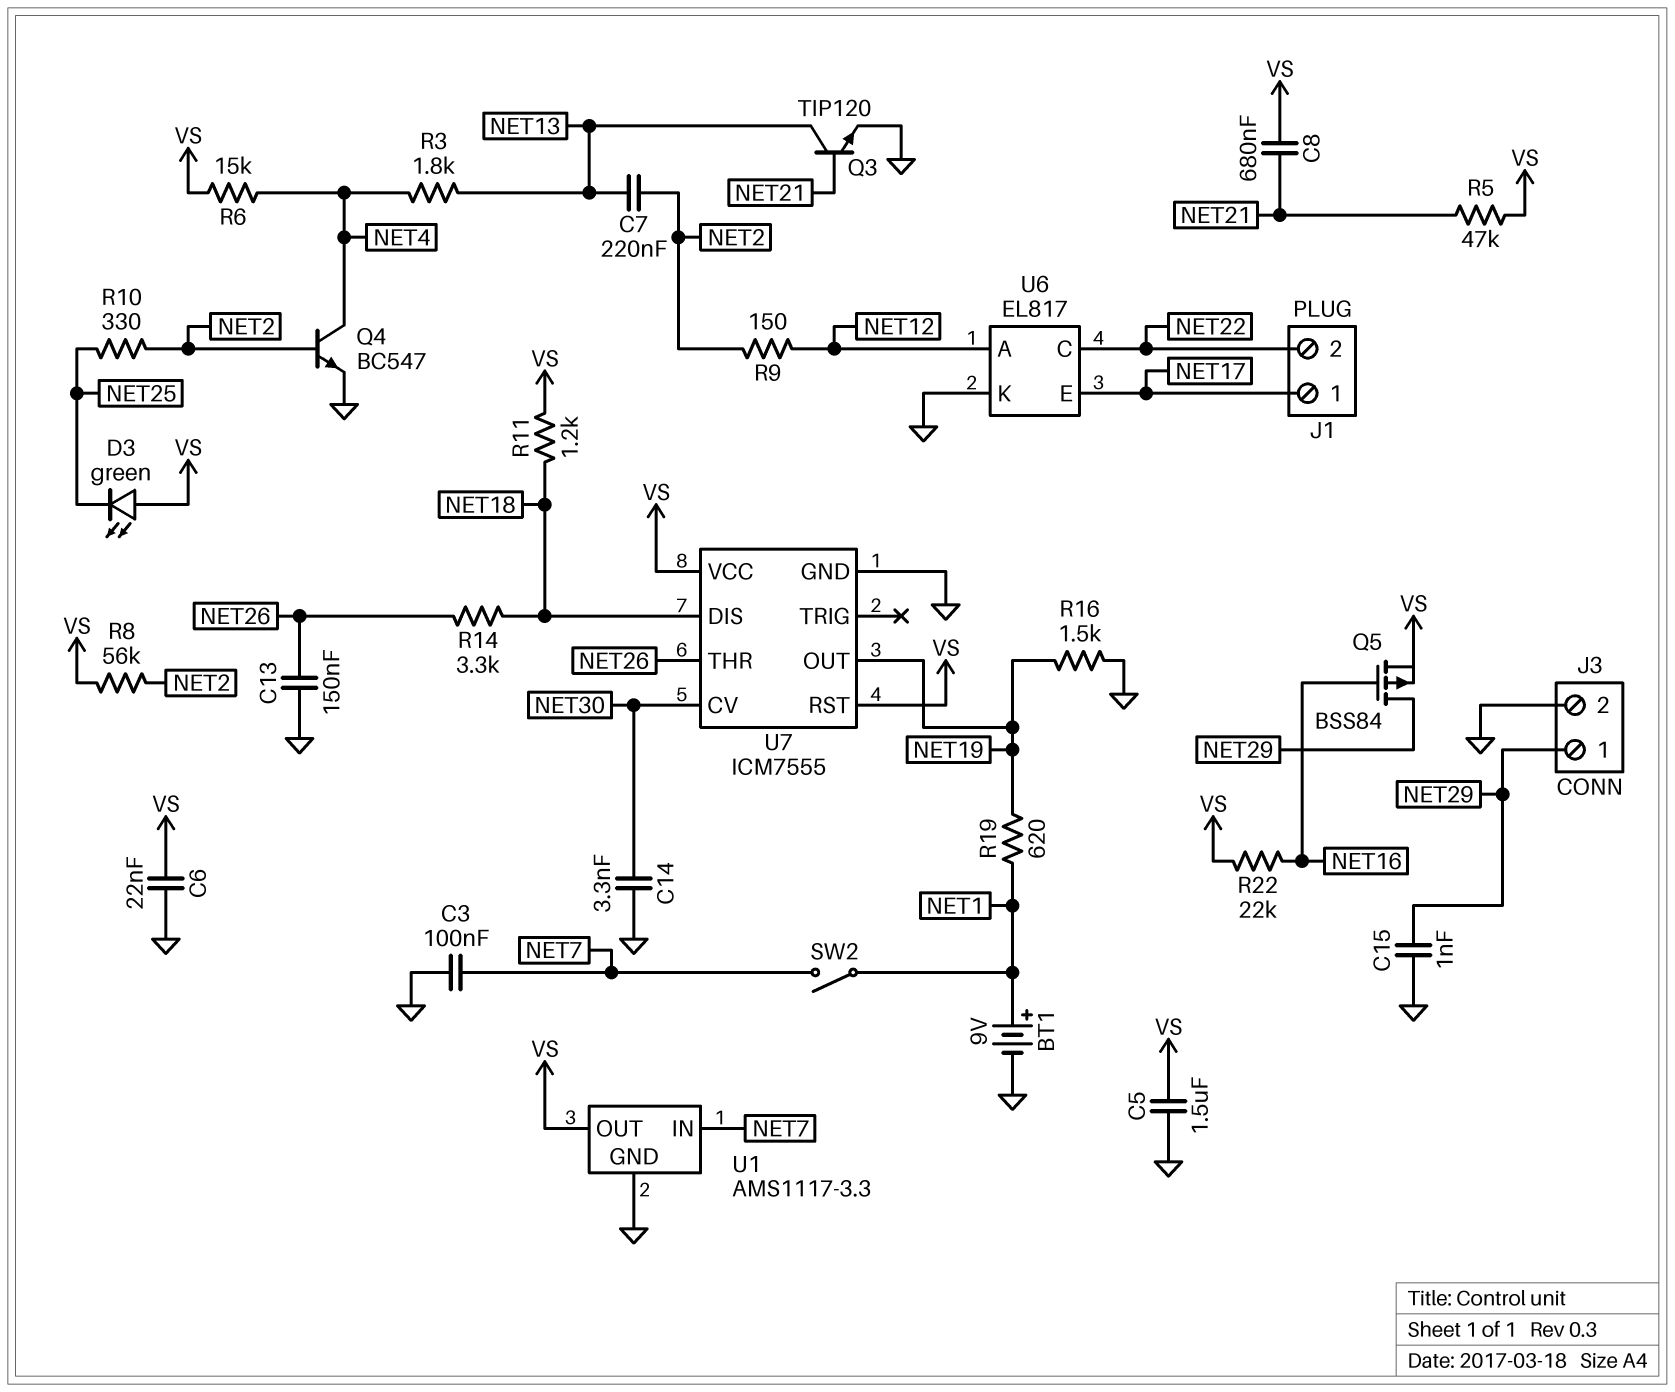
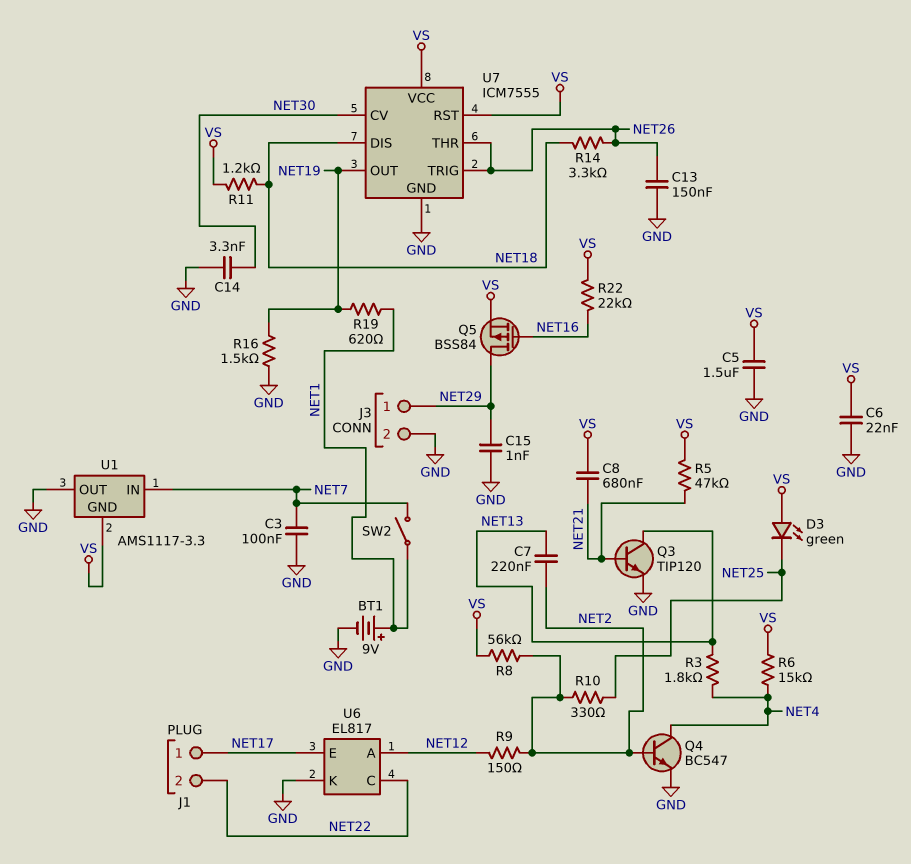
U1 pin GND: GND -> VS
U1 pin OUT: VS -> GND
U7 pin TRIG: none -> NET26

